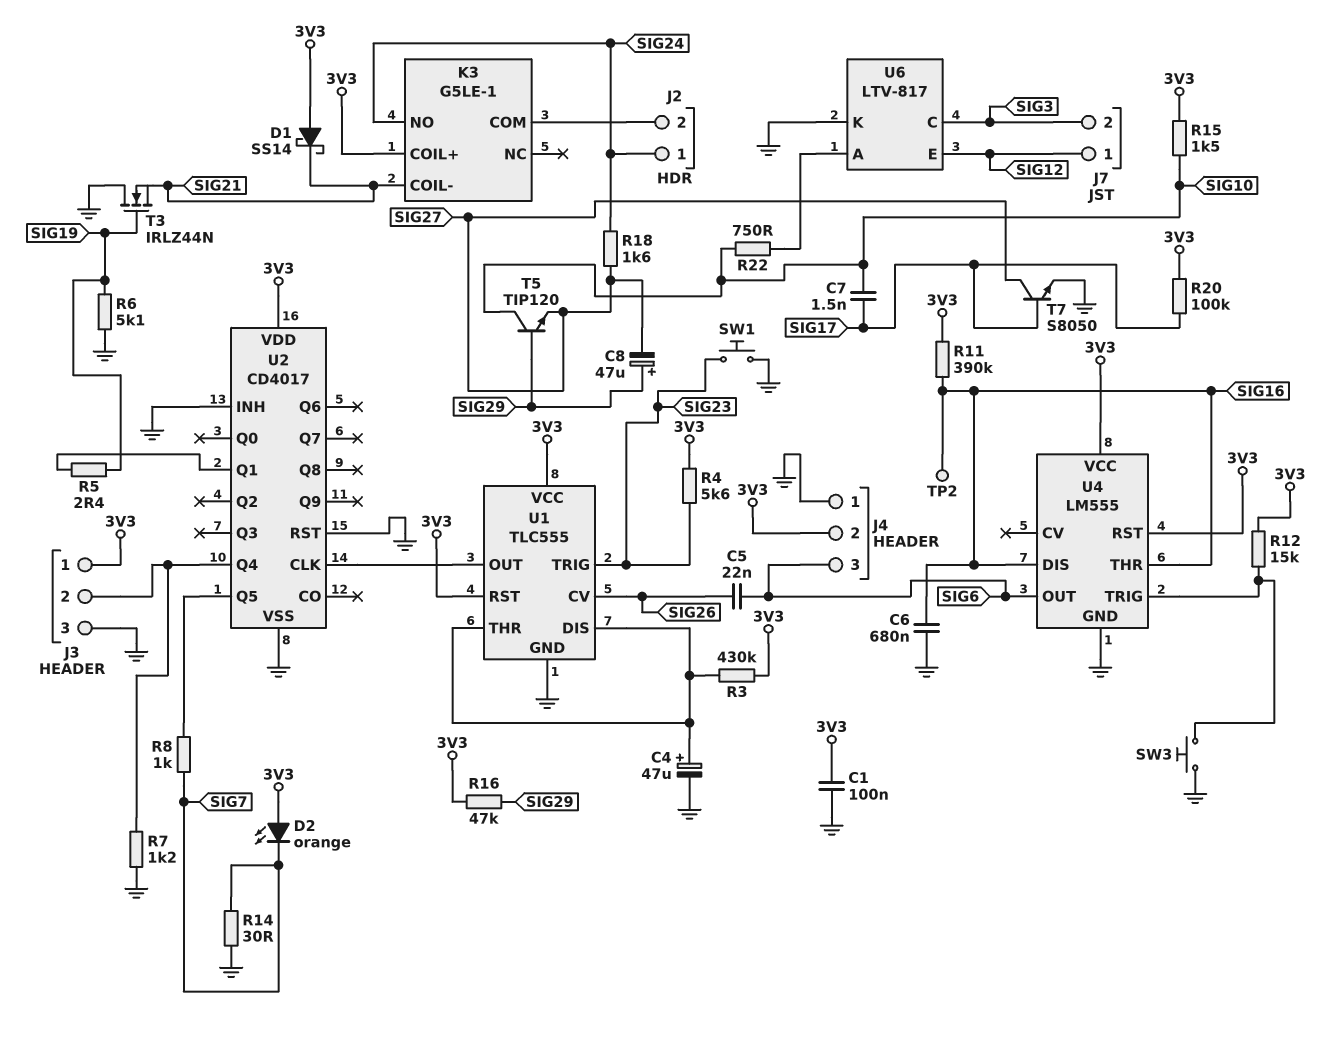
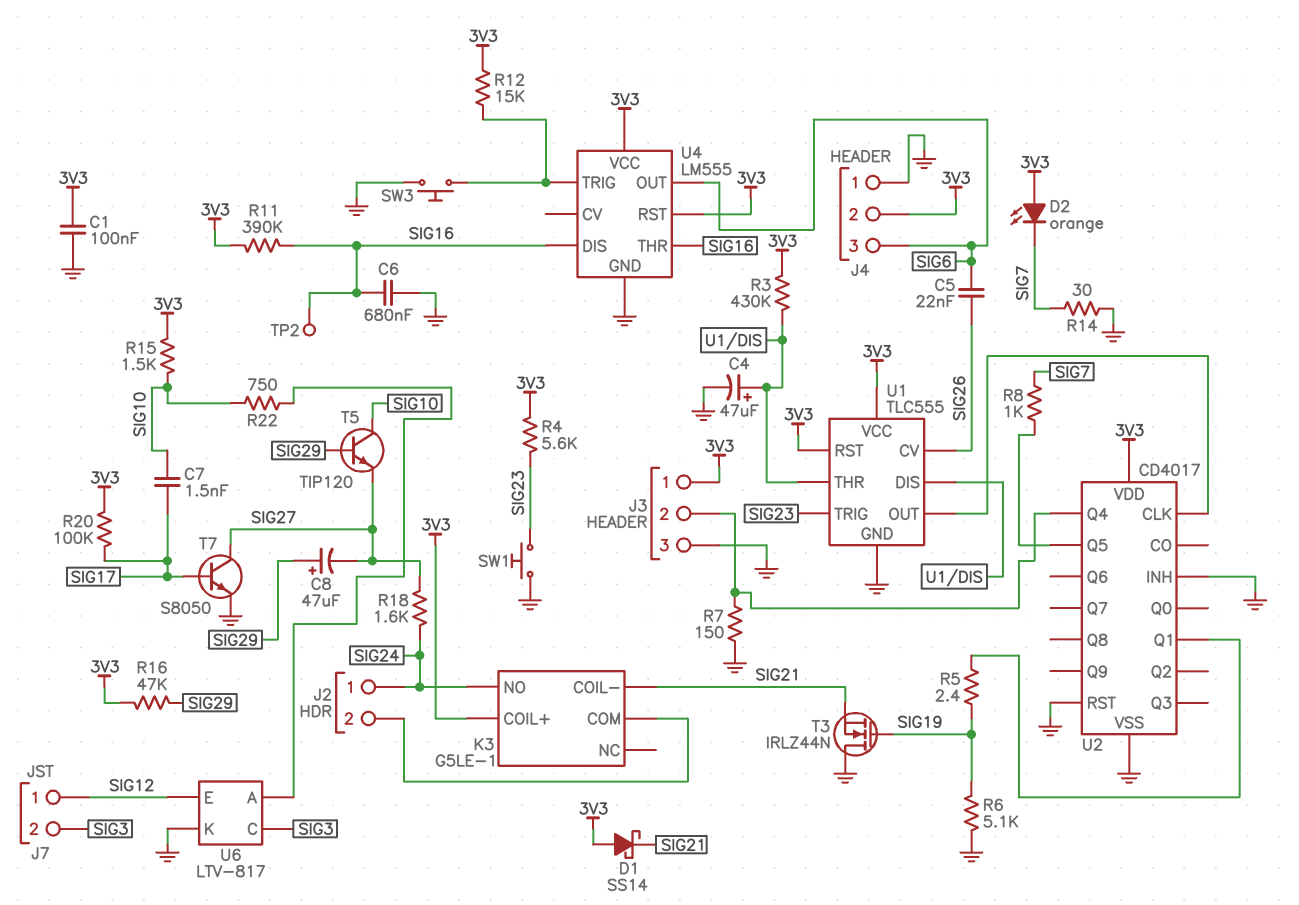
R7: 1.2k (GND, J3/2) -> 150 (GND, J3/2)

